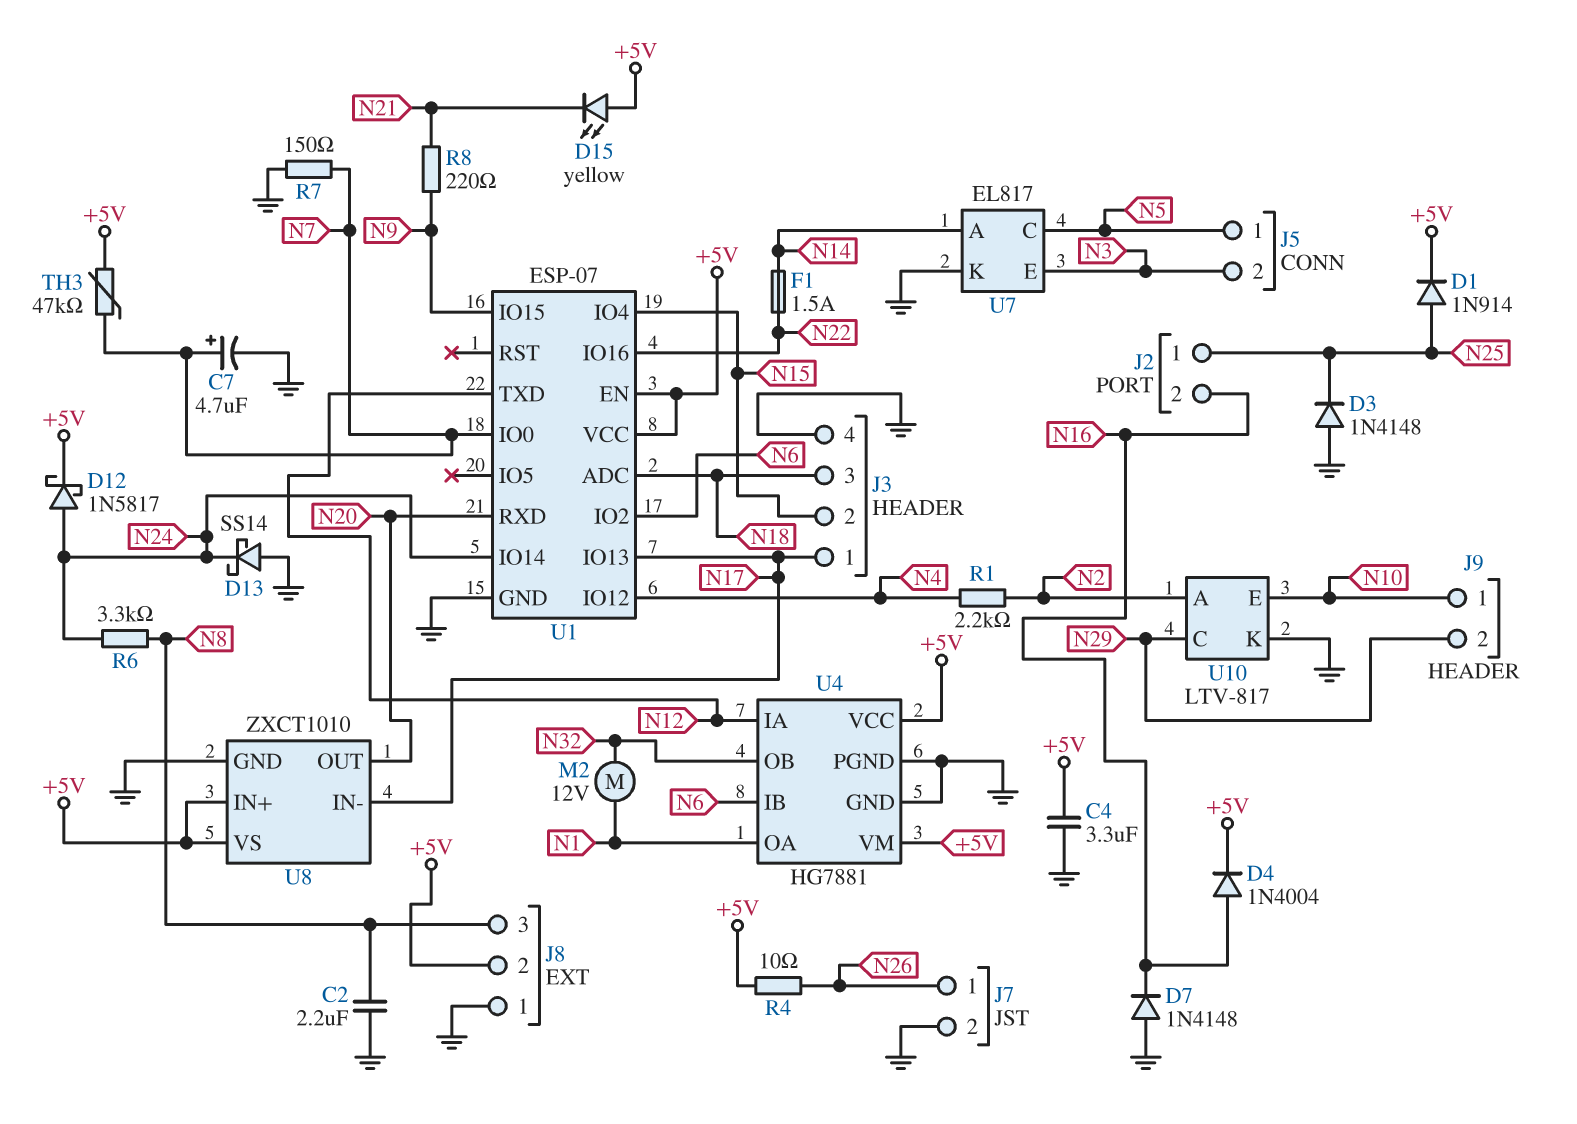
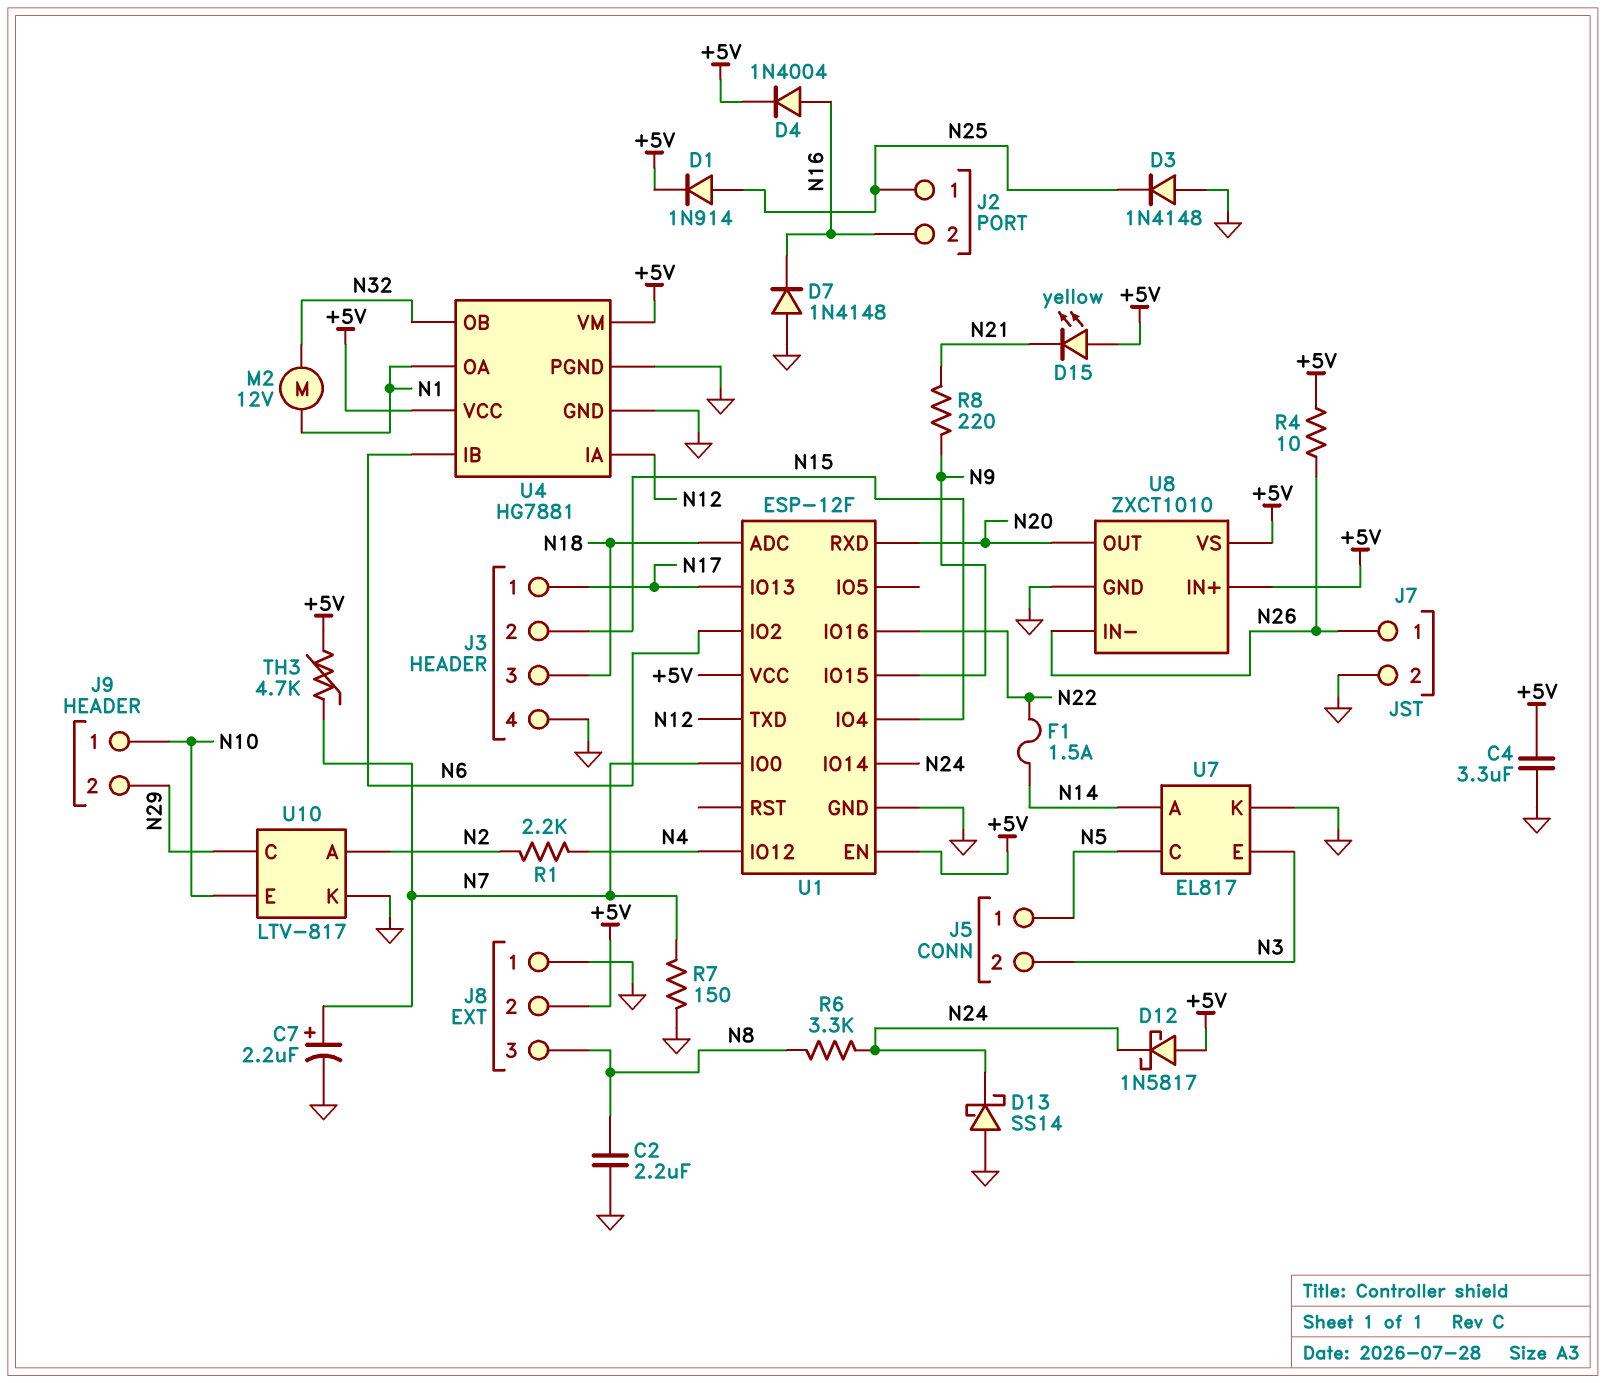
C7: 4.7uF (plus N7, minus GND) -> 2.2uF (plus N7, minus GND)
D12: schottky 1N5817 (A N24, K +5V) -> schottky 1N5817 (A +5V, K N24)
TH3: 47k (+5V, N7) -> 4.7k (+5V, N7)
U1: ESP-07 -> ESP-12F
U8 pin IN-: N17 -> N26

